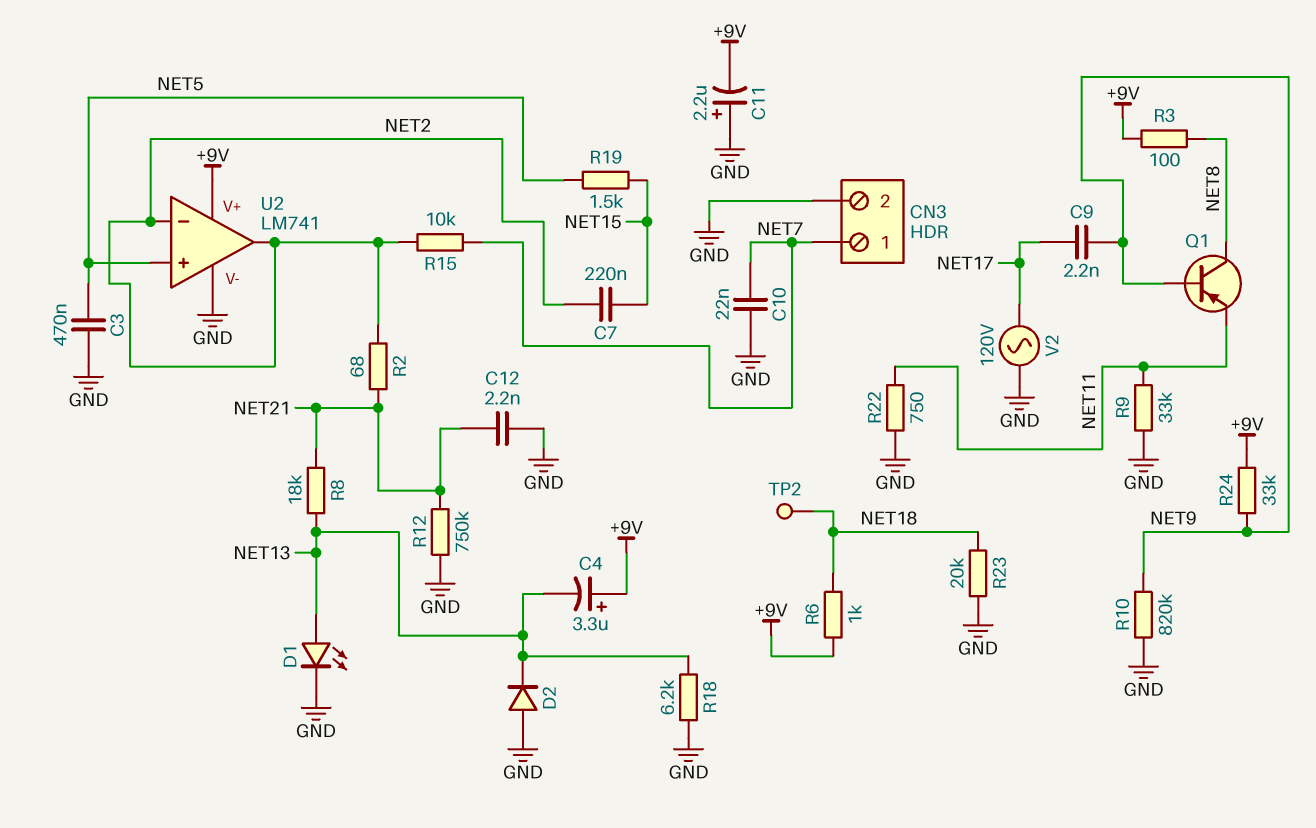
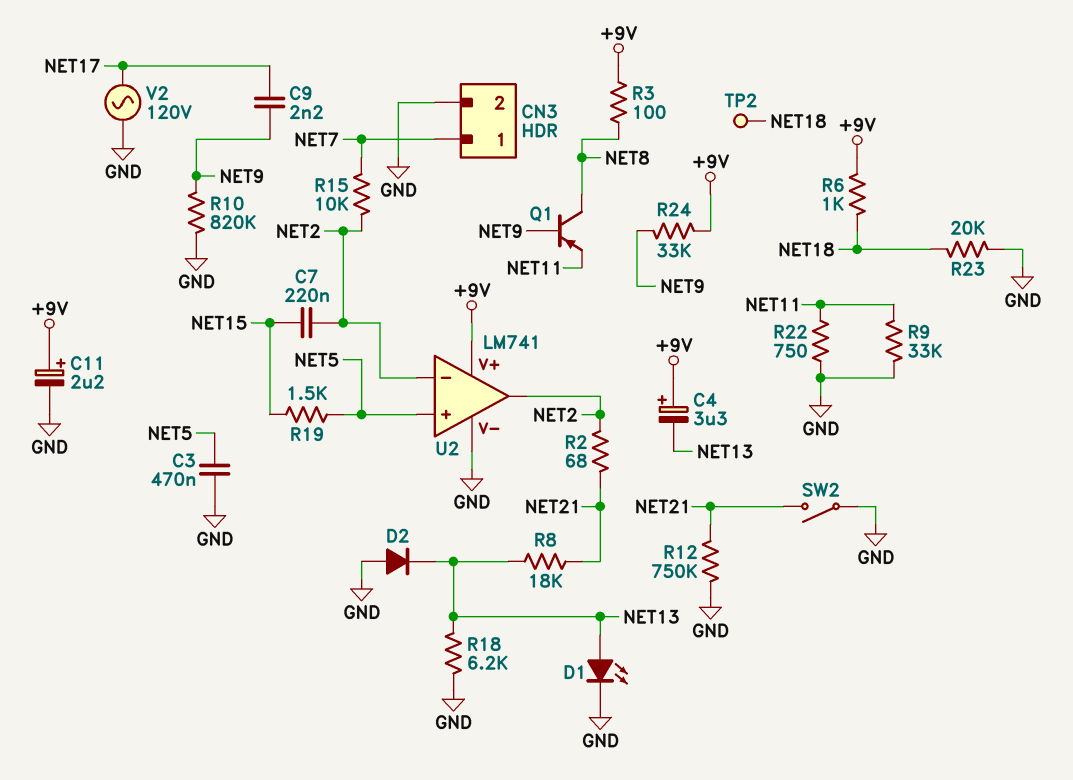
C10: 22nF (GND, NET7) -> none
C11: 2.2uF (plus GND, minus +9V) -> 2.2uF (plus +9V, minus GND)
C12: 2.2nF (GND, NET21) -> none
SW2: none -> switch (GND, NET21)

